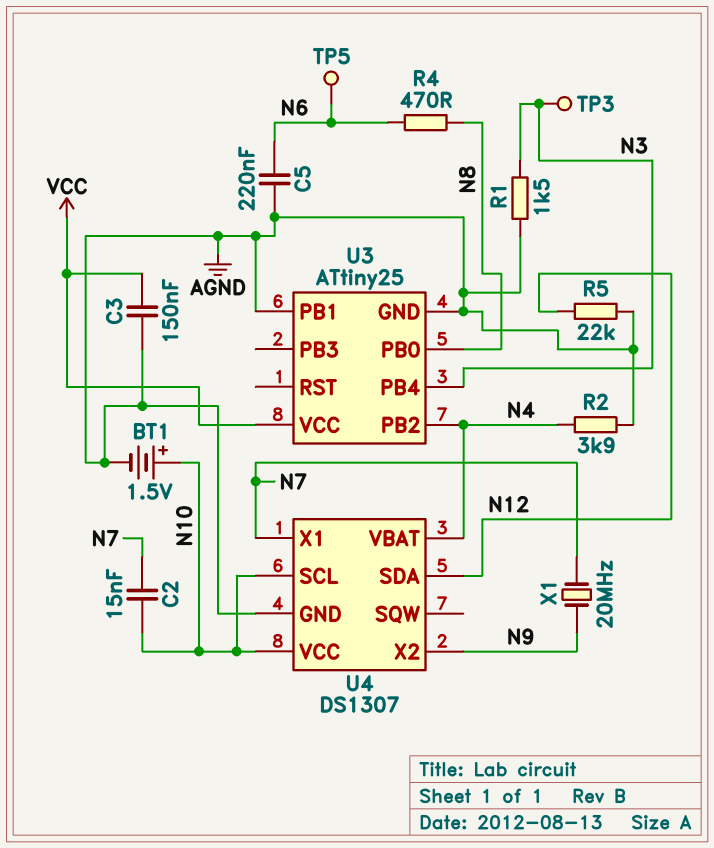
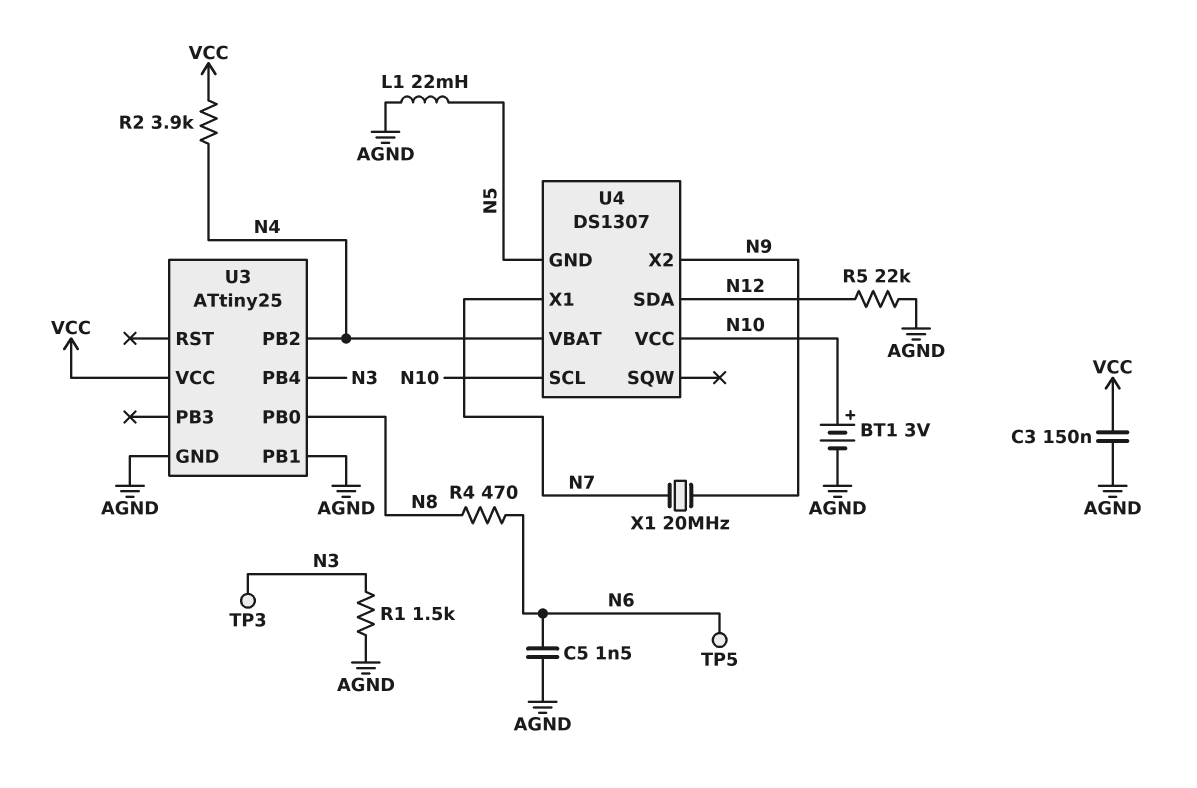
BT1: 1.5V (plus N10, minus AGND) -> 3V (plus N10, minus AGND)
C2: 15nF (N7, N10) -> none
C5: 220nF (AGND, N6) -> 1.5nF (AGND, N6)
L1: none -> 22mH (AGND, N5)
R2: 3.9k (AGND, N4) -> 3.9k (N4, VCC)
U4 pin GND: AGND -> N5

